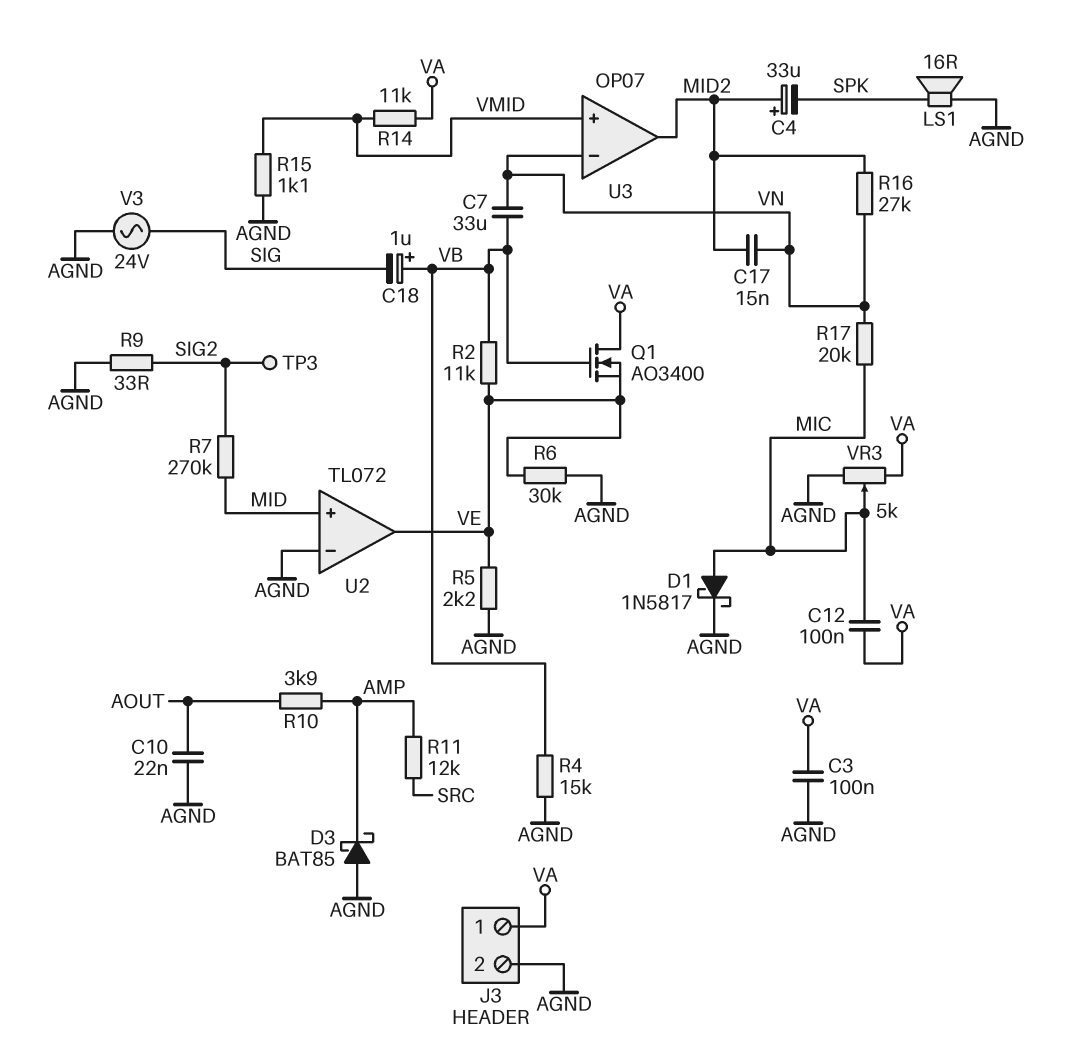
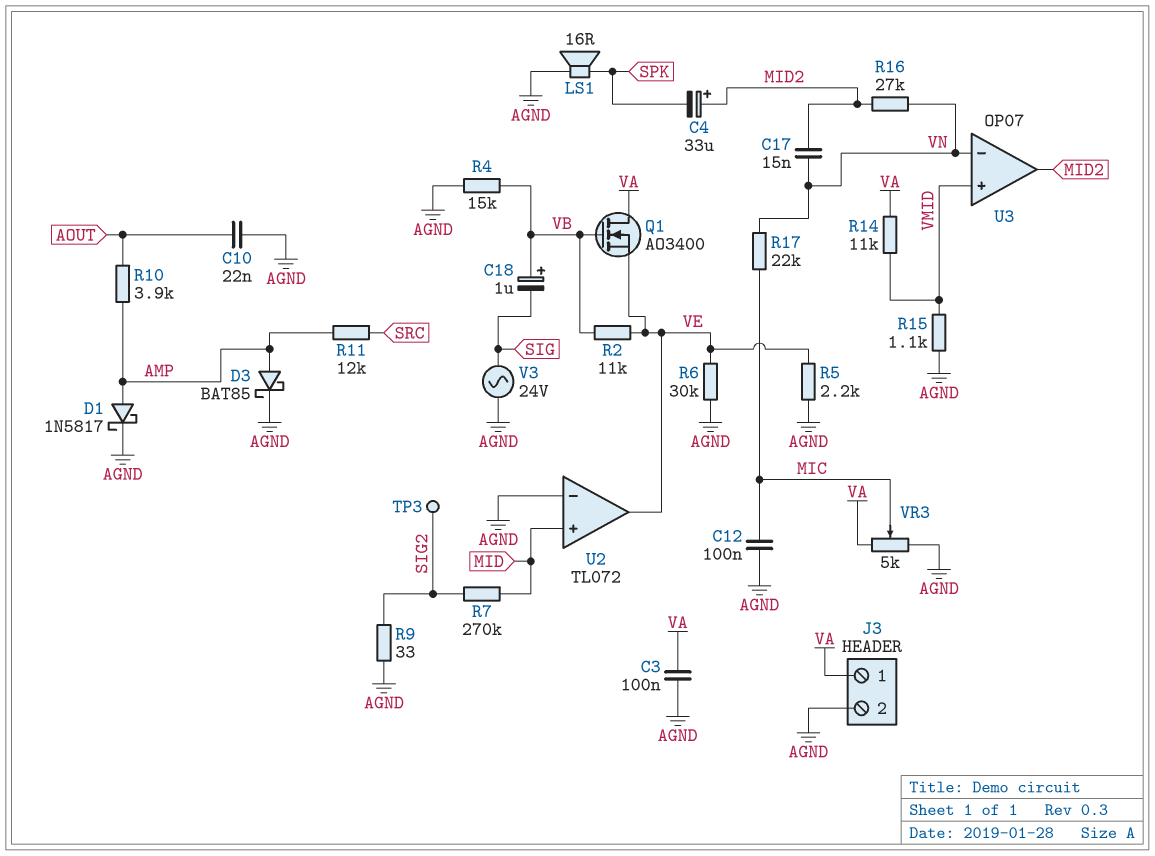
C7: 33uF (VB, VN) -> none
C12: 100nF (MIC, VA) -> 100nF (AGND, MIC)
D1: schottky 1N5817 (A MIC, K AGND) -> schottky 1N5817 (A AMP, K AGND)
D3: schottky BAT85 (A AGND, K AMP) -> schottky BAT85 (A AMP, K AGND)
R17: 20k (MIC, VN) -> 22k (MIC, VN)

